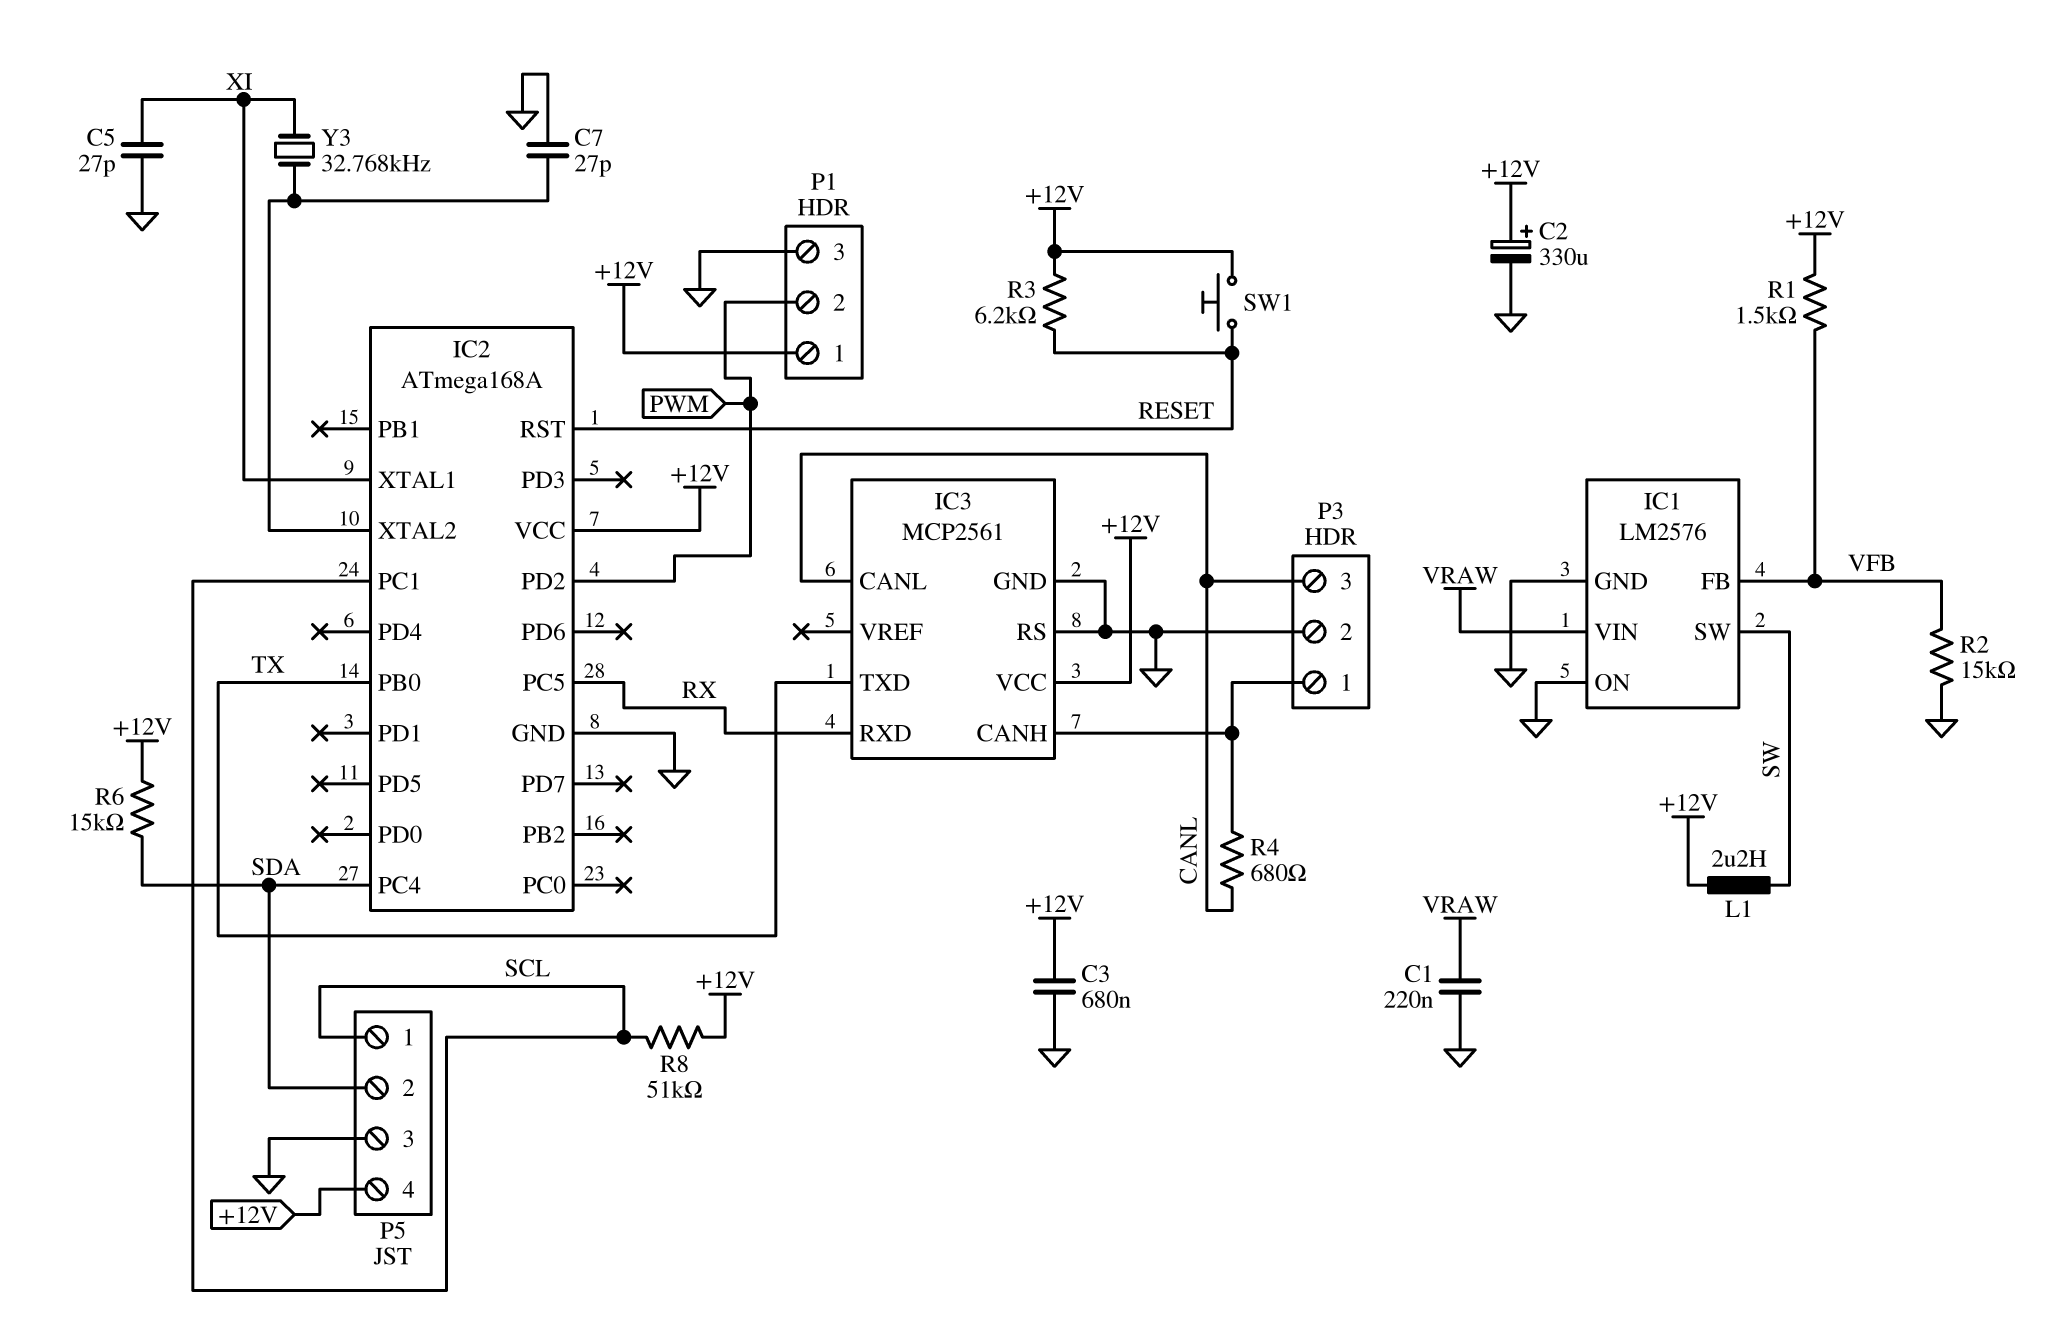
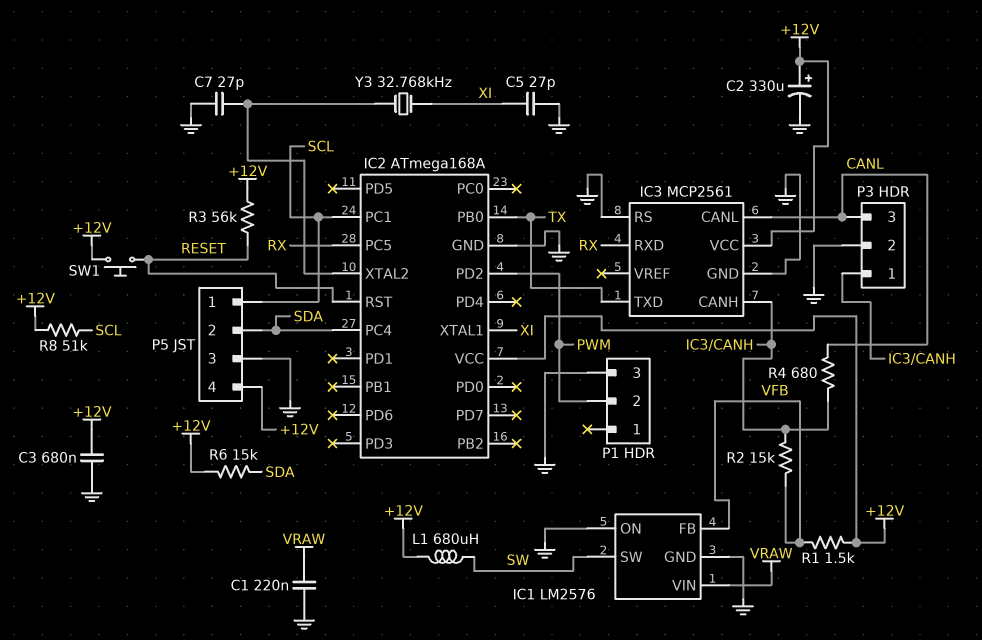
L1: 2.2uH (+12V, SW) -> 680uH (+12V, SW)
P1 pin 1: +12V -> none
R2: 15k (GND, VFB) -> 15k (IC3/CANH, VFB)
R3: 6.2k (+12V, RESET) -> 56k (+12V, RESET)

